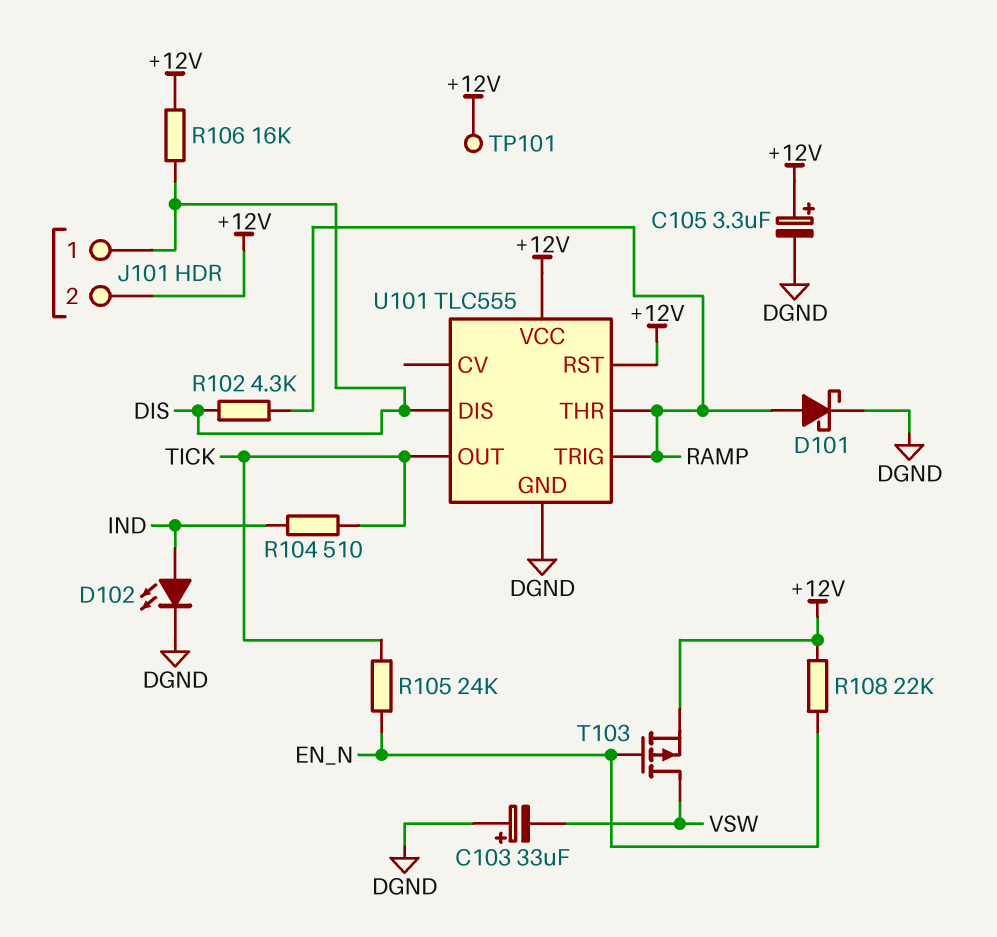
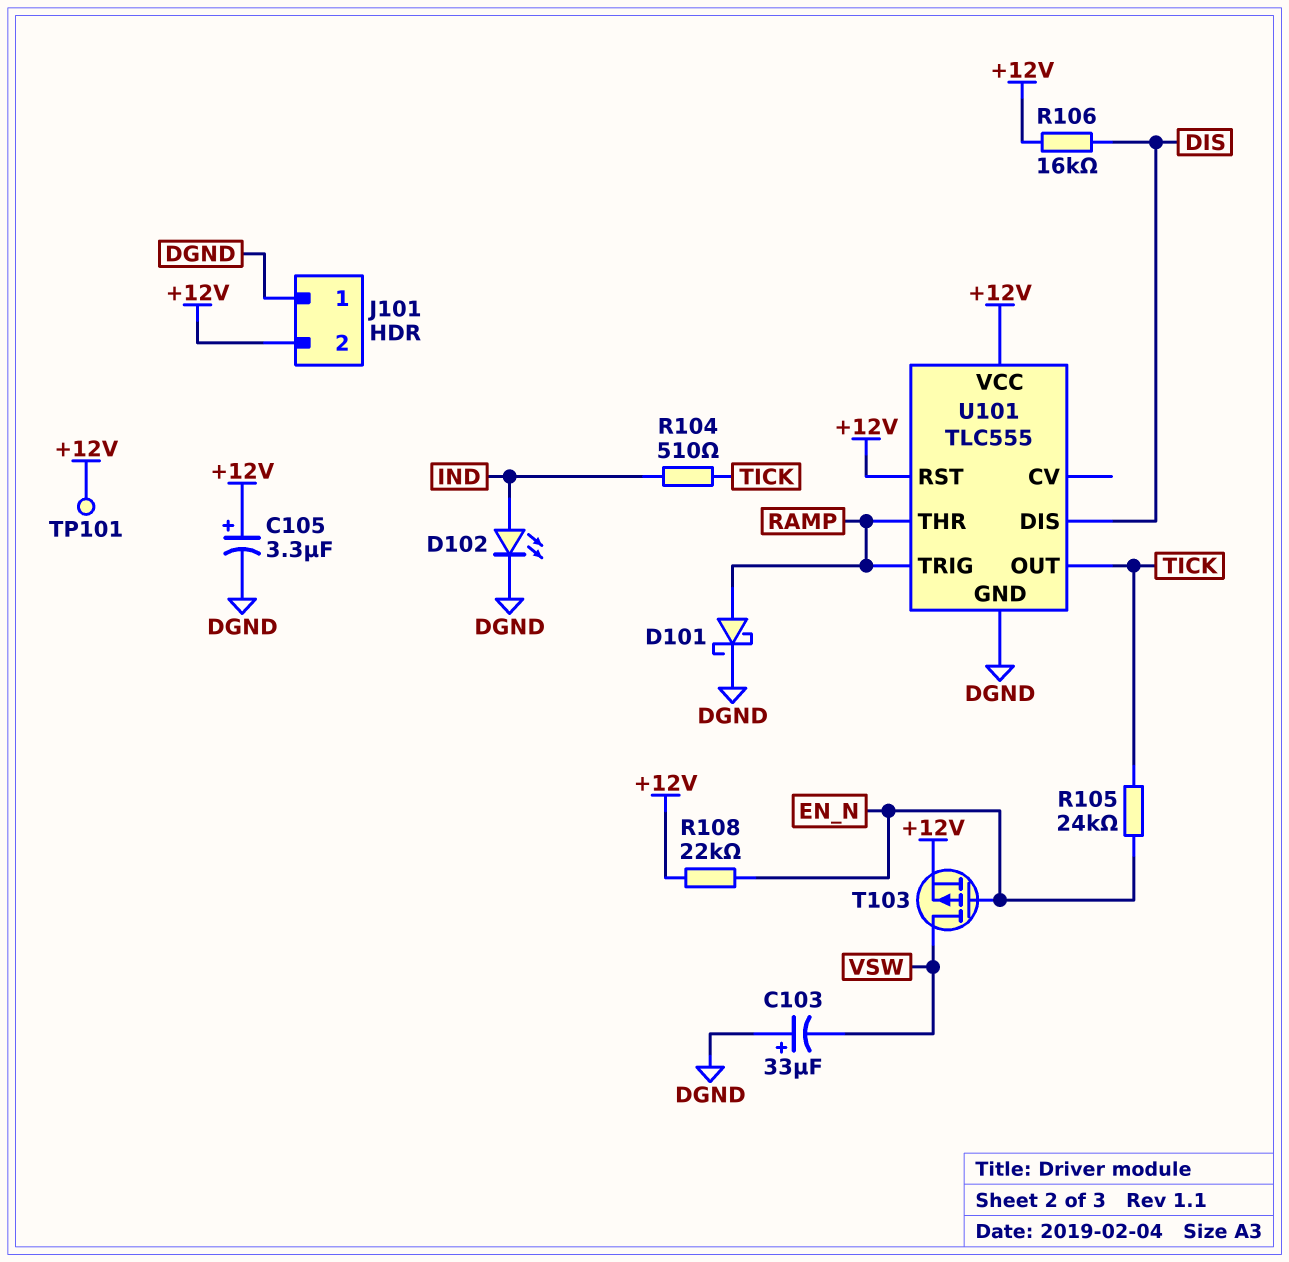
J101 pin 1: DIS -> DGND
R102: 4.3k (DIS, RAMP) -> none

